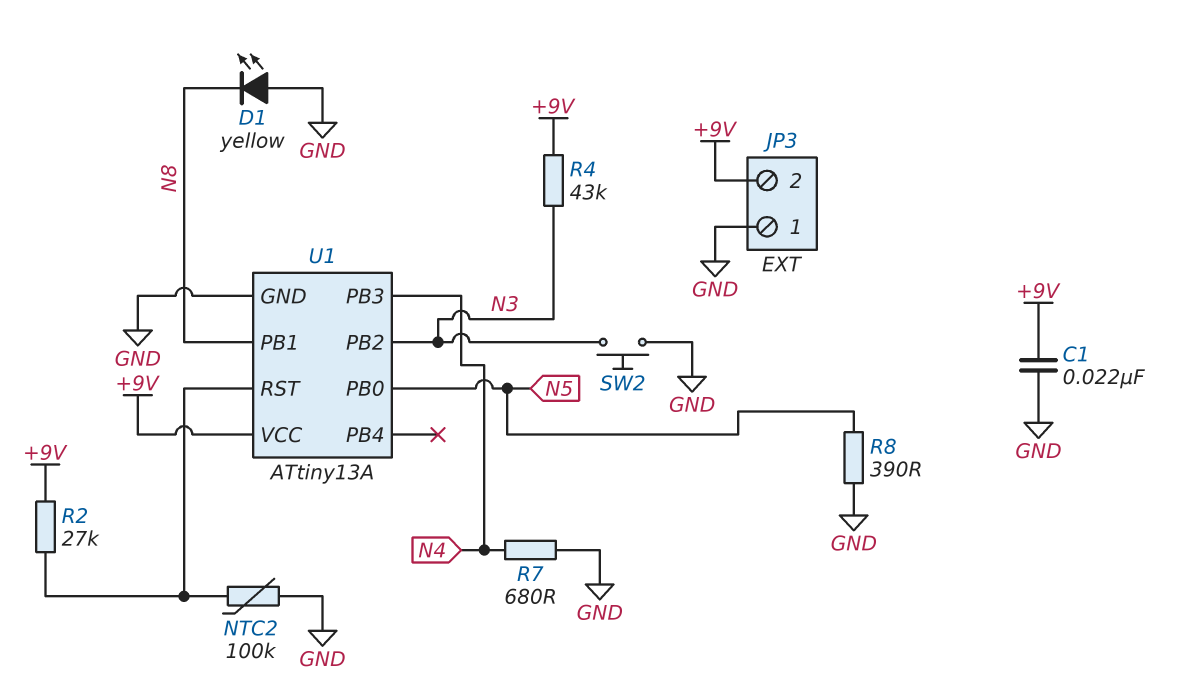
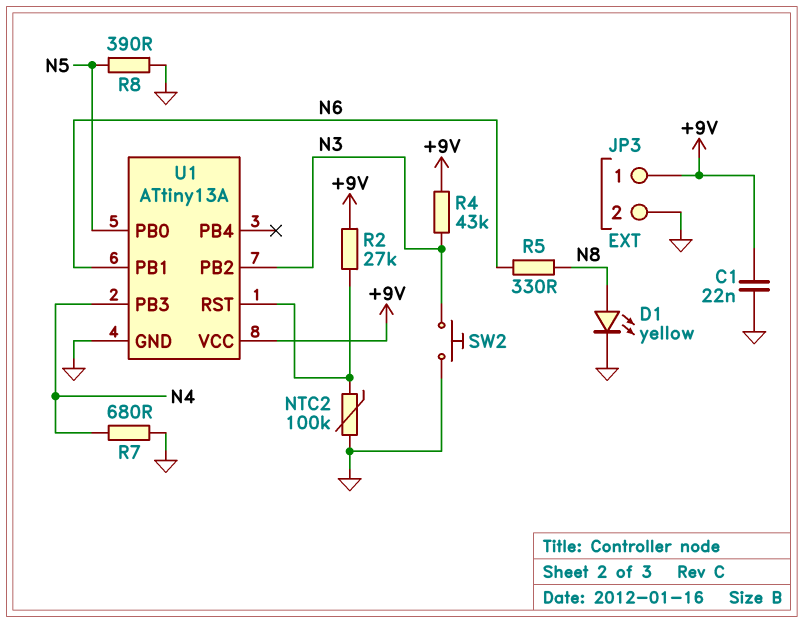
D1: LED yellow (A GND, K N8) -> LED yellow (A N8, K GND)
JP3 pin 1: GND -> +9V
JP3 pin 2: +9V -> GND
R5: none -> 330 (N6, N8)
U1 pin PB1: N8 -> N6

